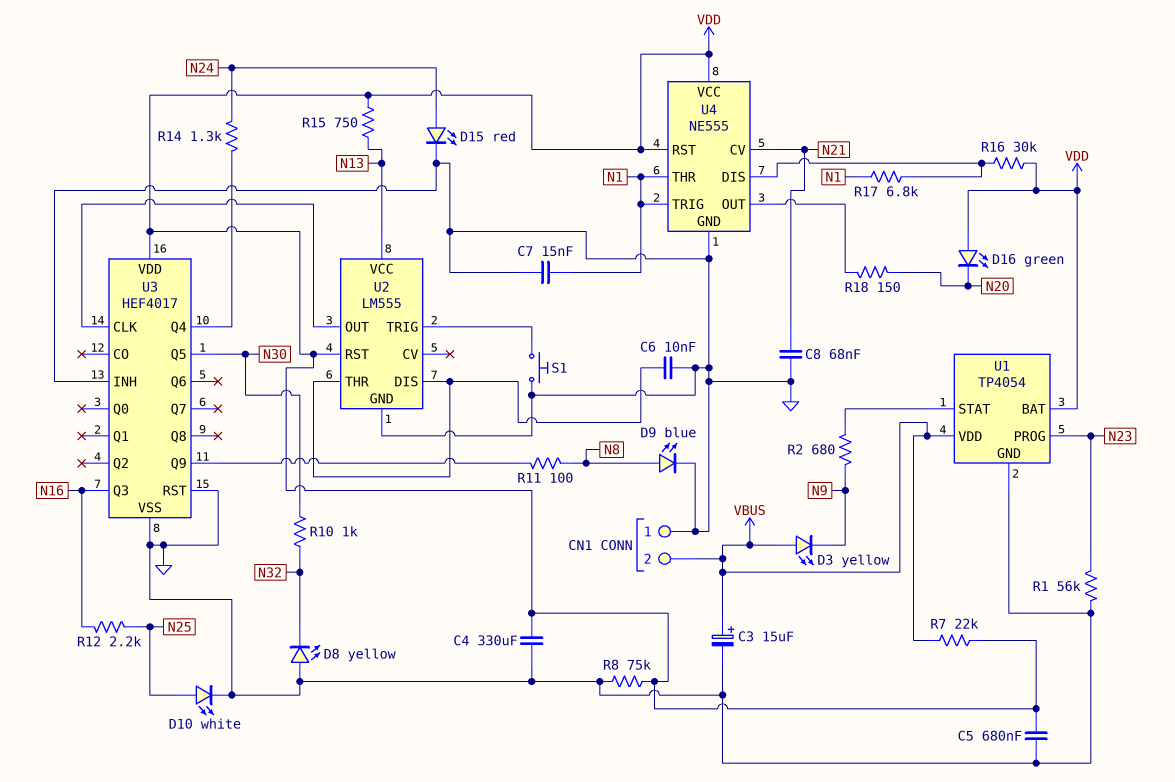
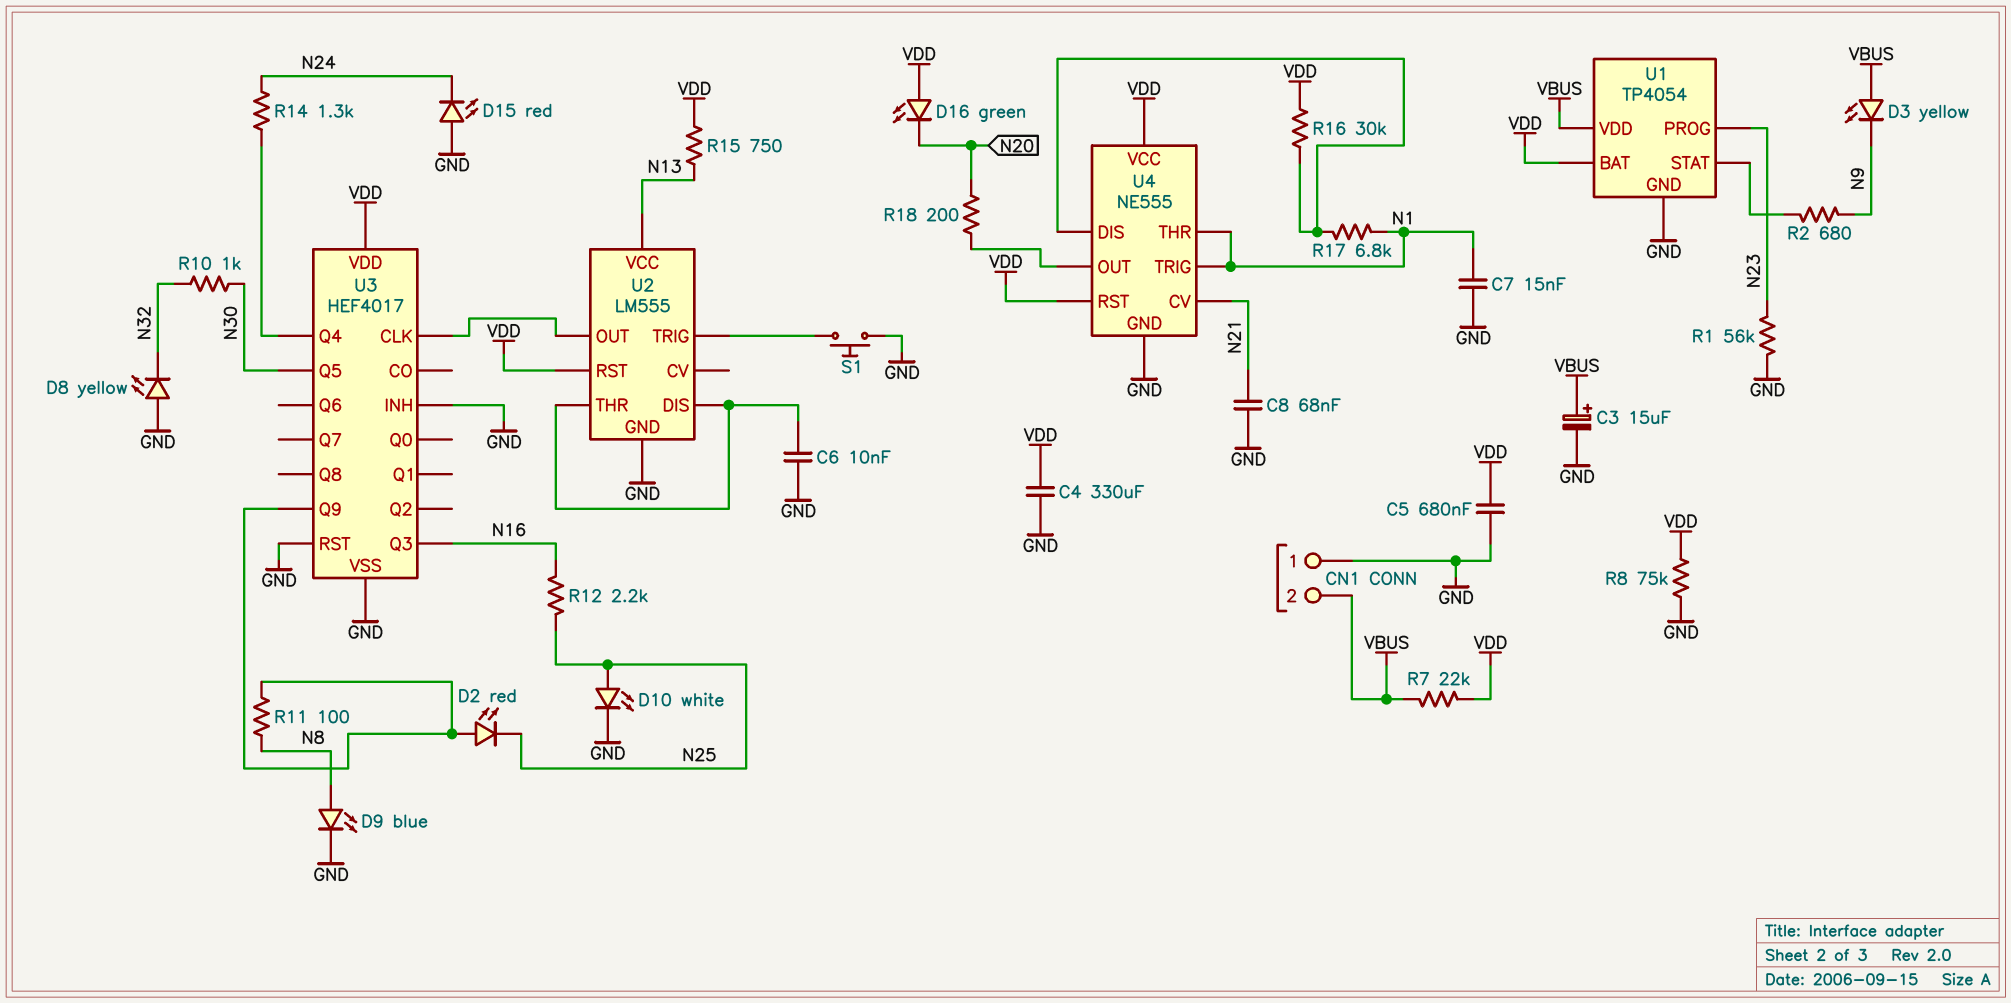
D2: none -> LED red (A U3/Q9, K N25)
D15: LED red (A N24, K GND) -> LED red (A GND, K N24)
R18: 150 (N20, U4/OUT) -> 200 (N20, U4/OUT)

